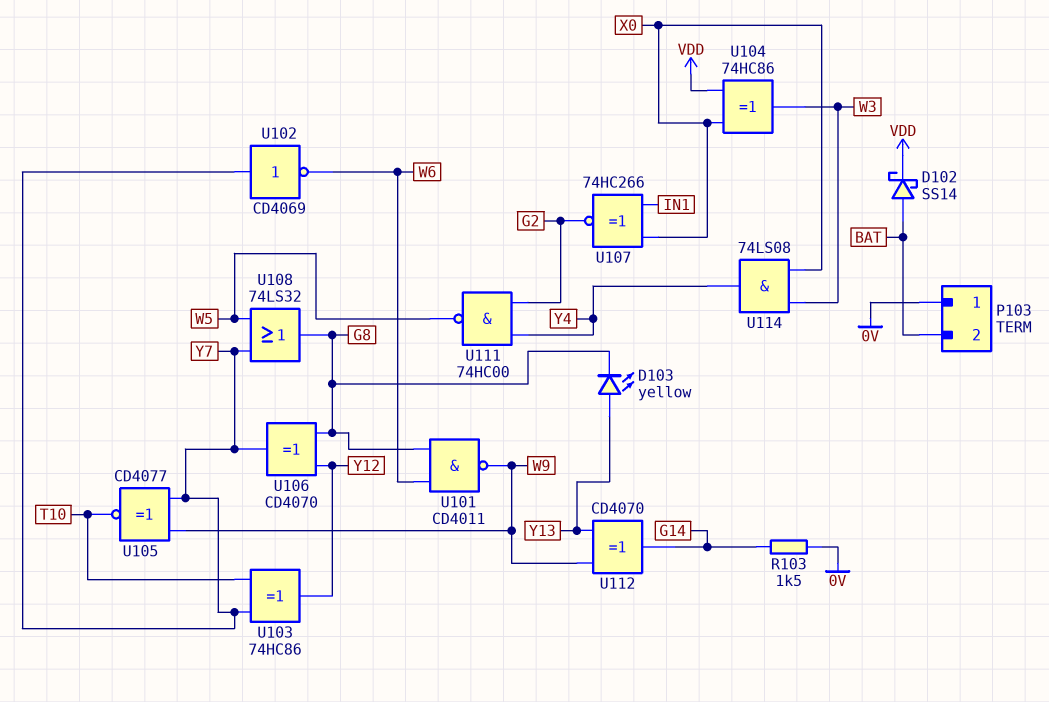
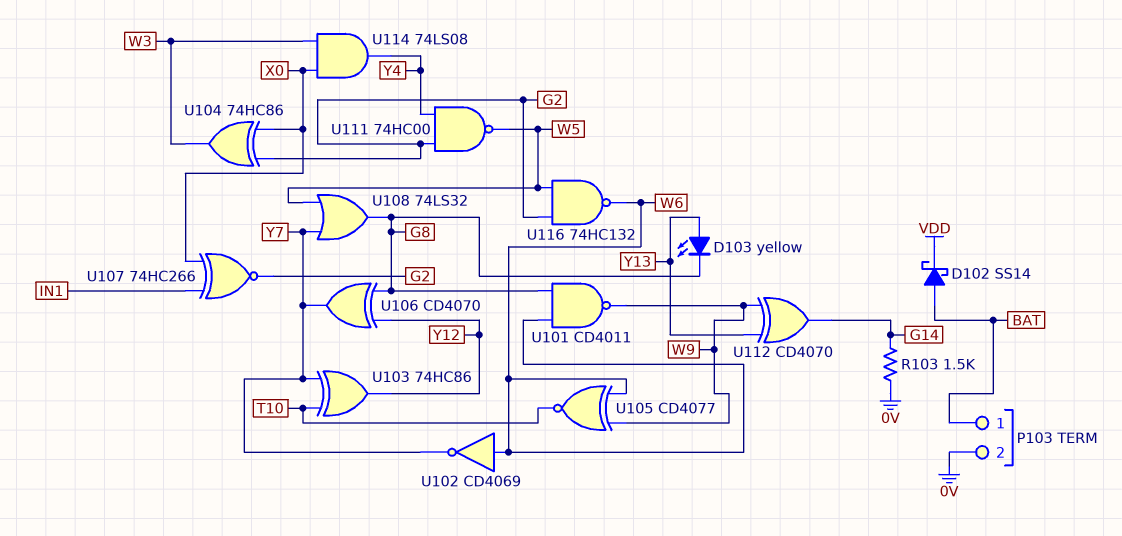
P103 pin 1: 0V -> BAT
P103 pin 2: BAT -> 0V
U102: NOT CD4069 (in Y7, out W6) -> NOT CD4069 (in W6, out Y7)
U104: XOR 74HC86 (in VDD, in X0, out W3) -> XOR 74HC86 (in G2, in X0, out W3)
U105: XNOR CD4077 (in W9, in Y7, out T10) -> XNOR CD4077 (in W6, in W9, out T10)
U116: none -> NAND 74HC132 (in G2, in W5, out W6)

